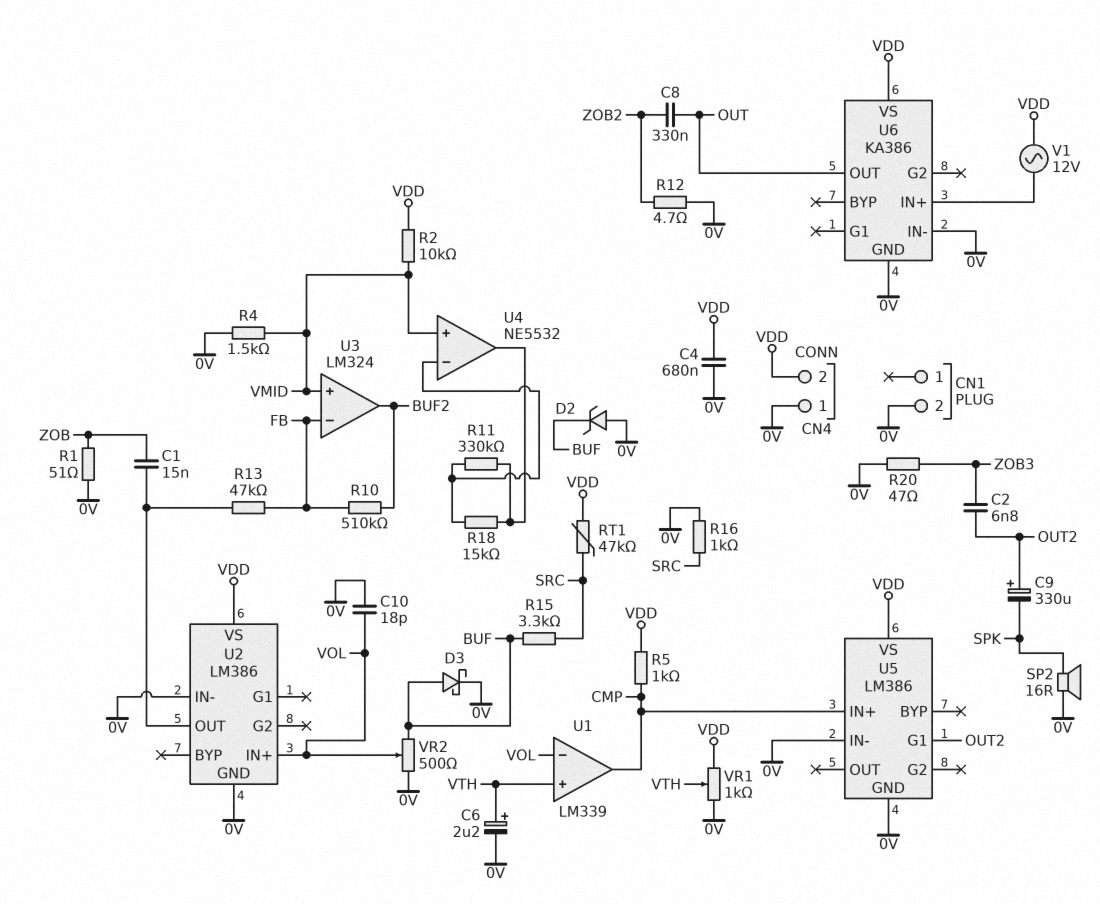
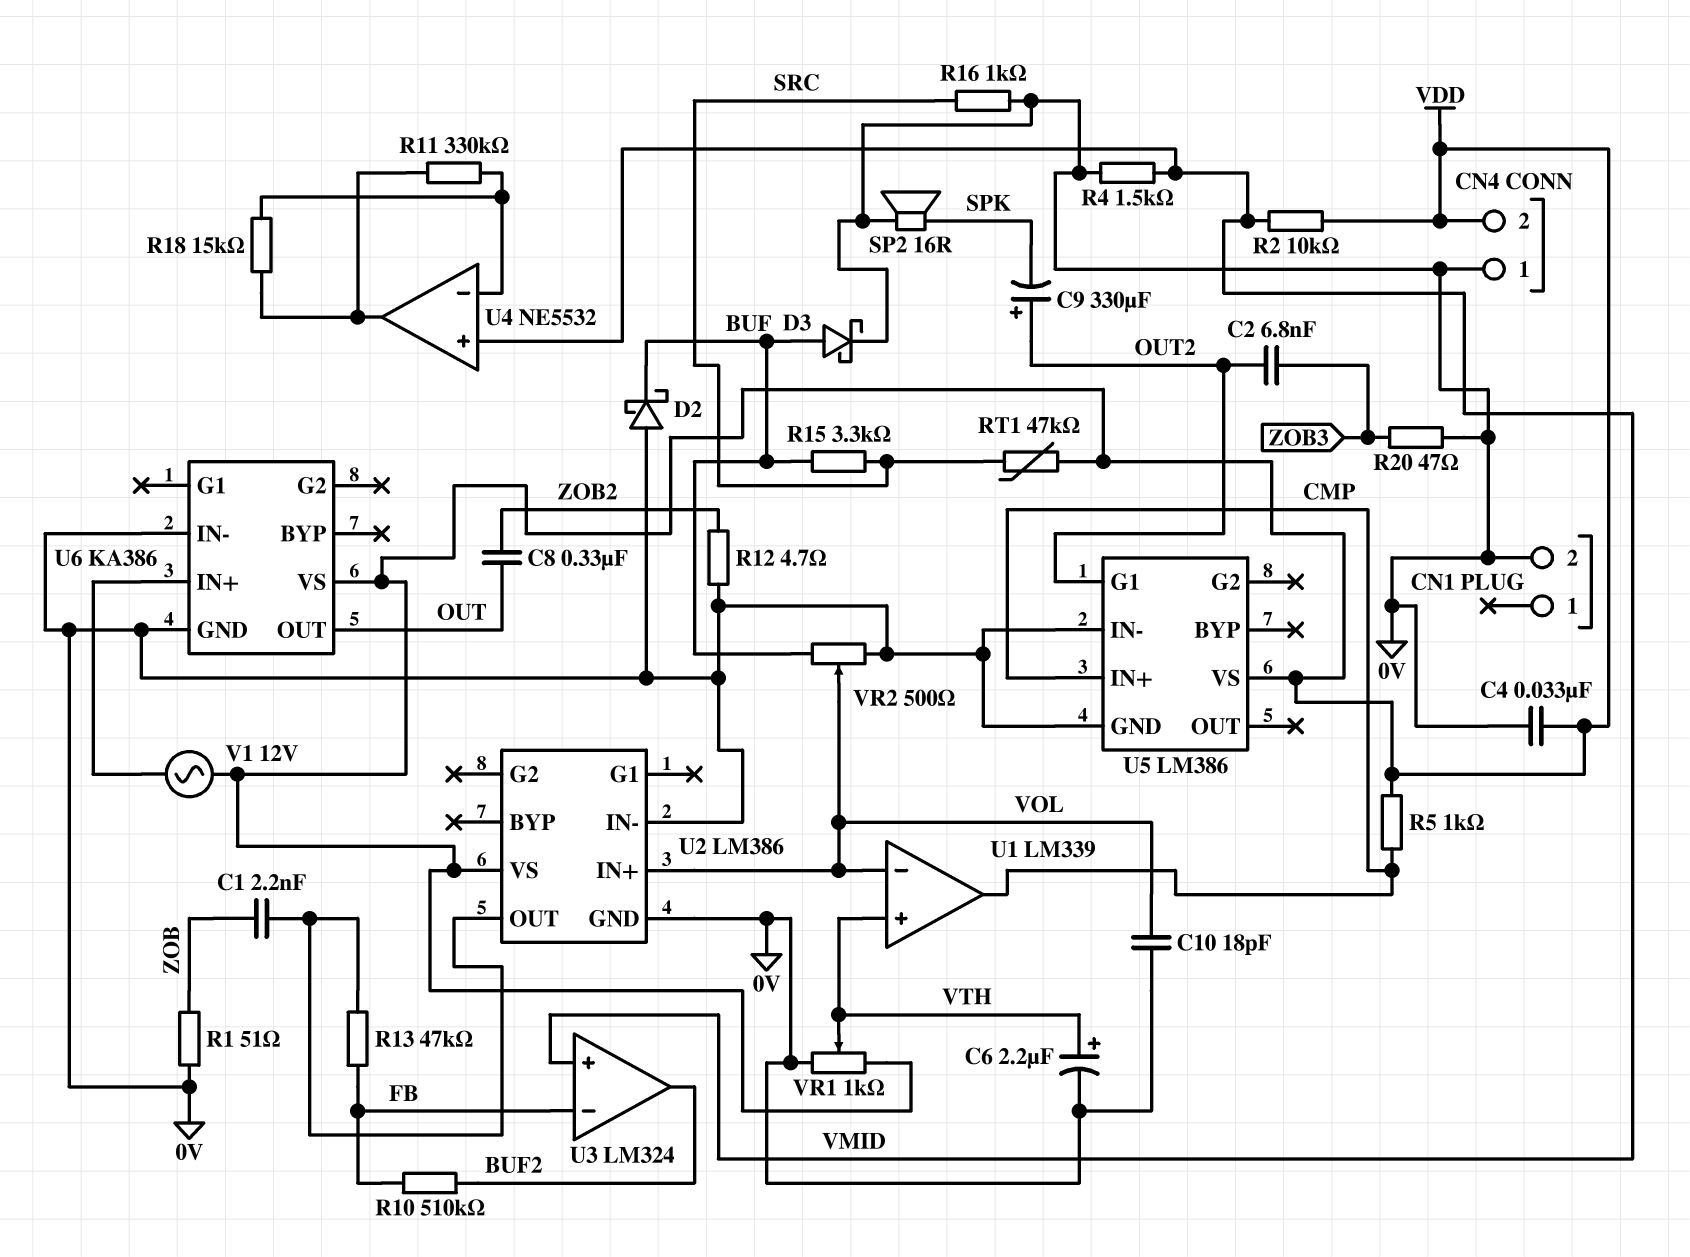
C1: 15nF (U2/OUT, ZOB) -> 2.2nF (U2/OUT, ZOB)
C4: 680nF (0V, VDD) -> 33nF (0V, VDD)
D2: zener (A 0V, K BUF) -> schottky (A 0V, K BUF)

